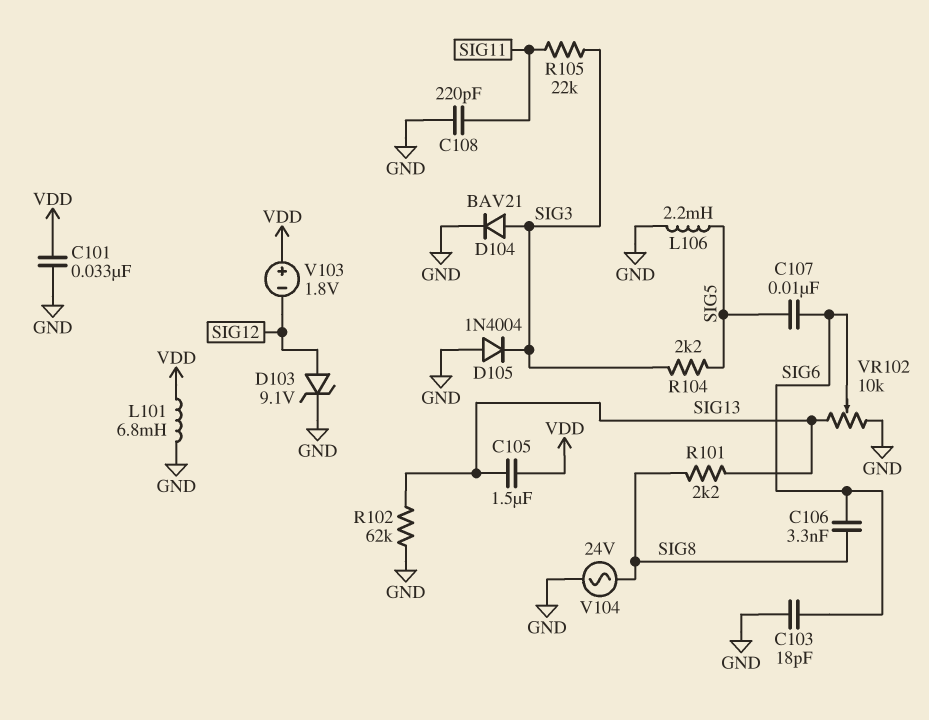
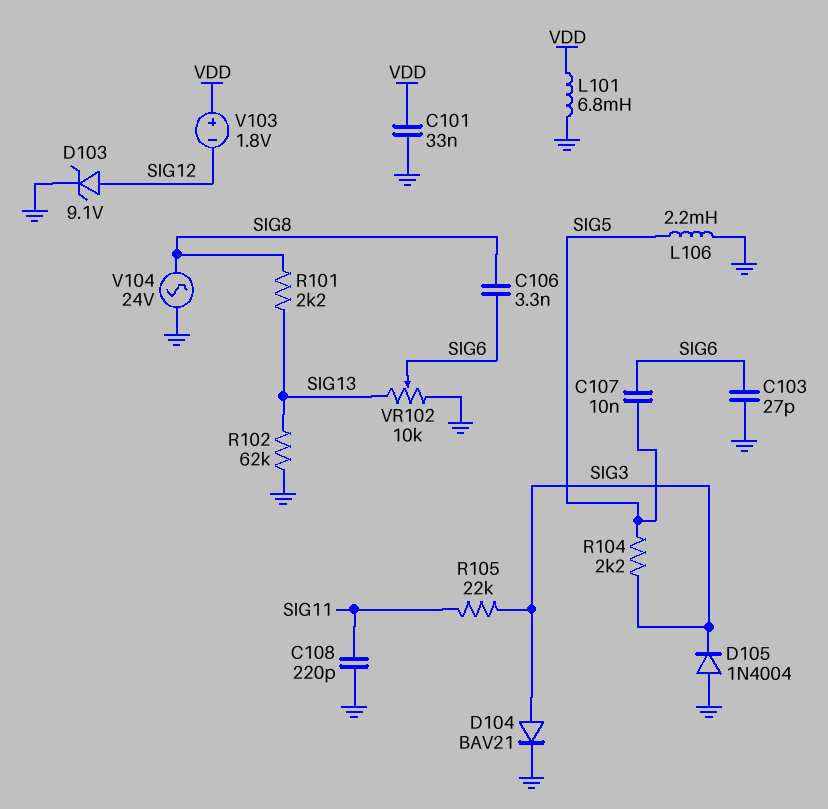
C103: 18pF (GND, SIG6) -> 27pF (GND, SIG6)
C105: 1.5uF (SIG13, VDD) -> none

